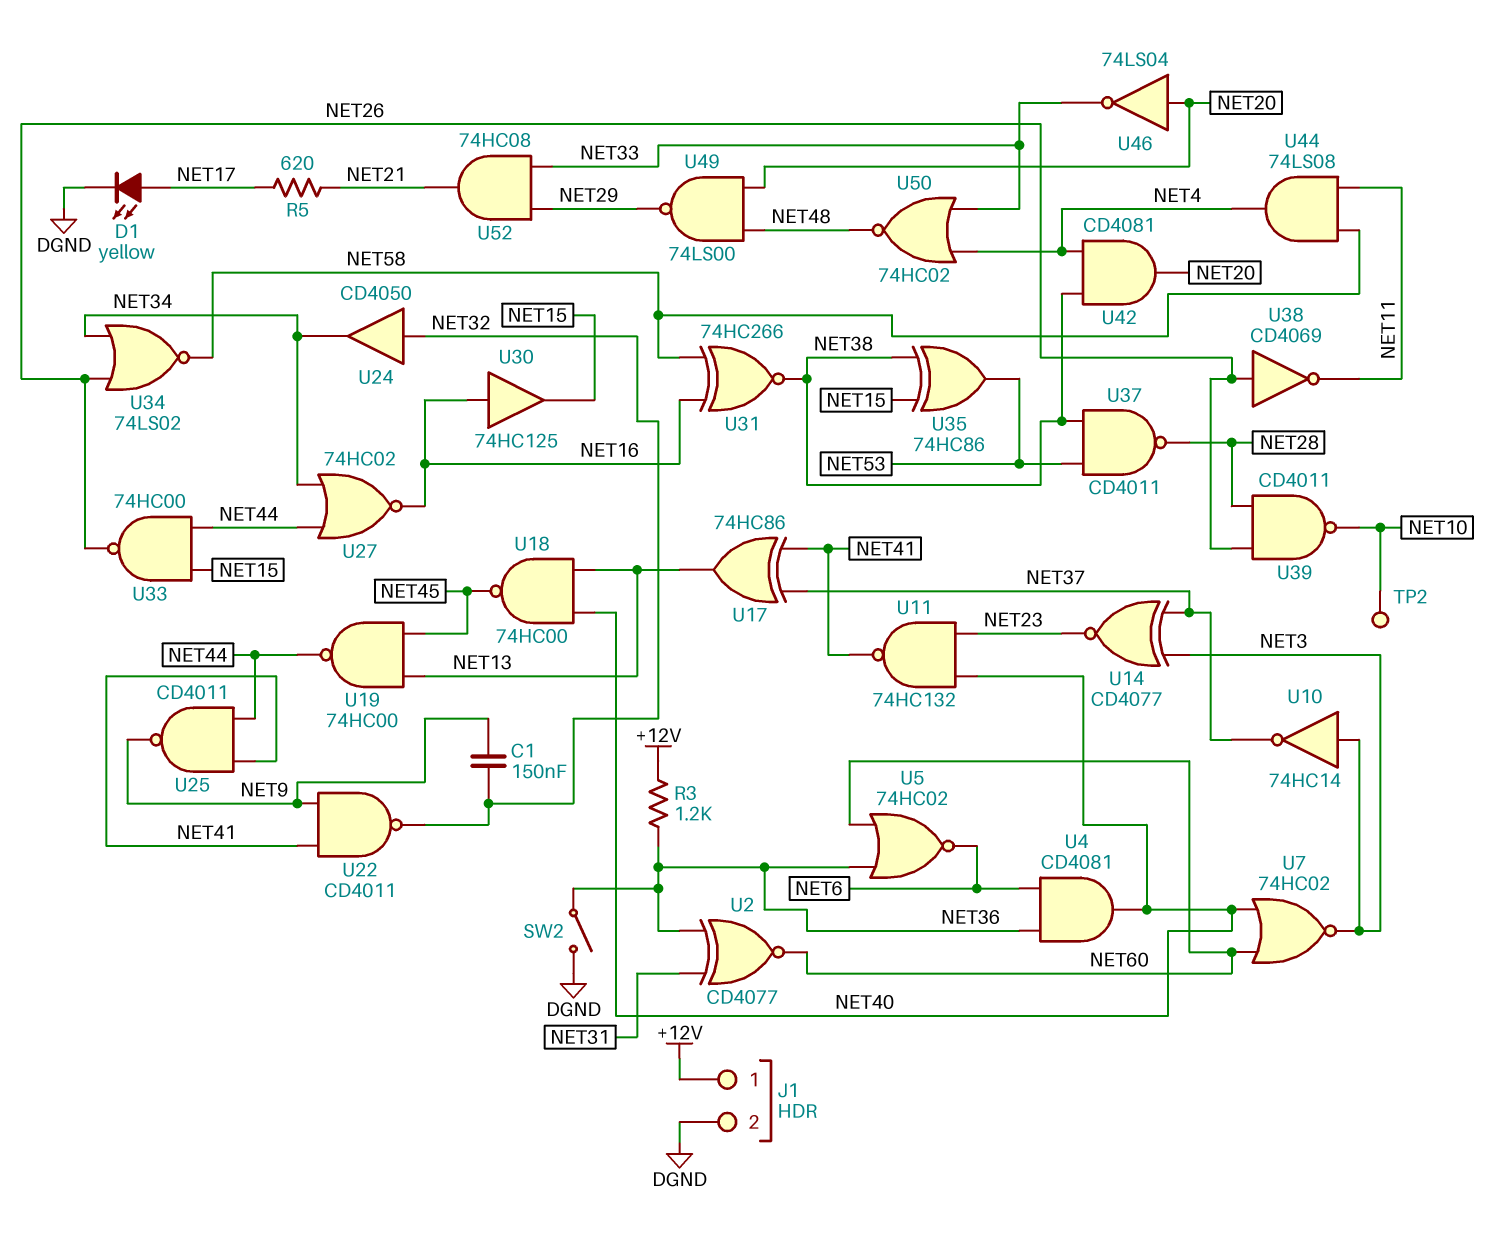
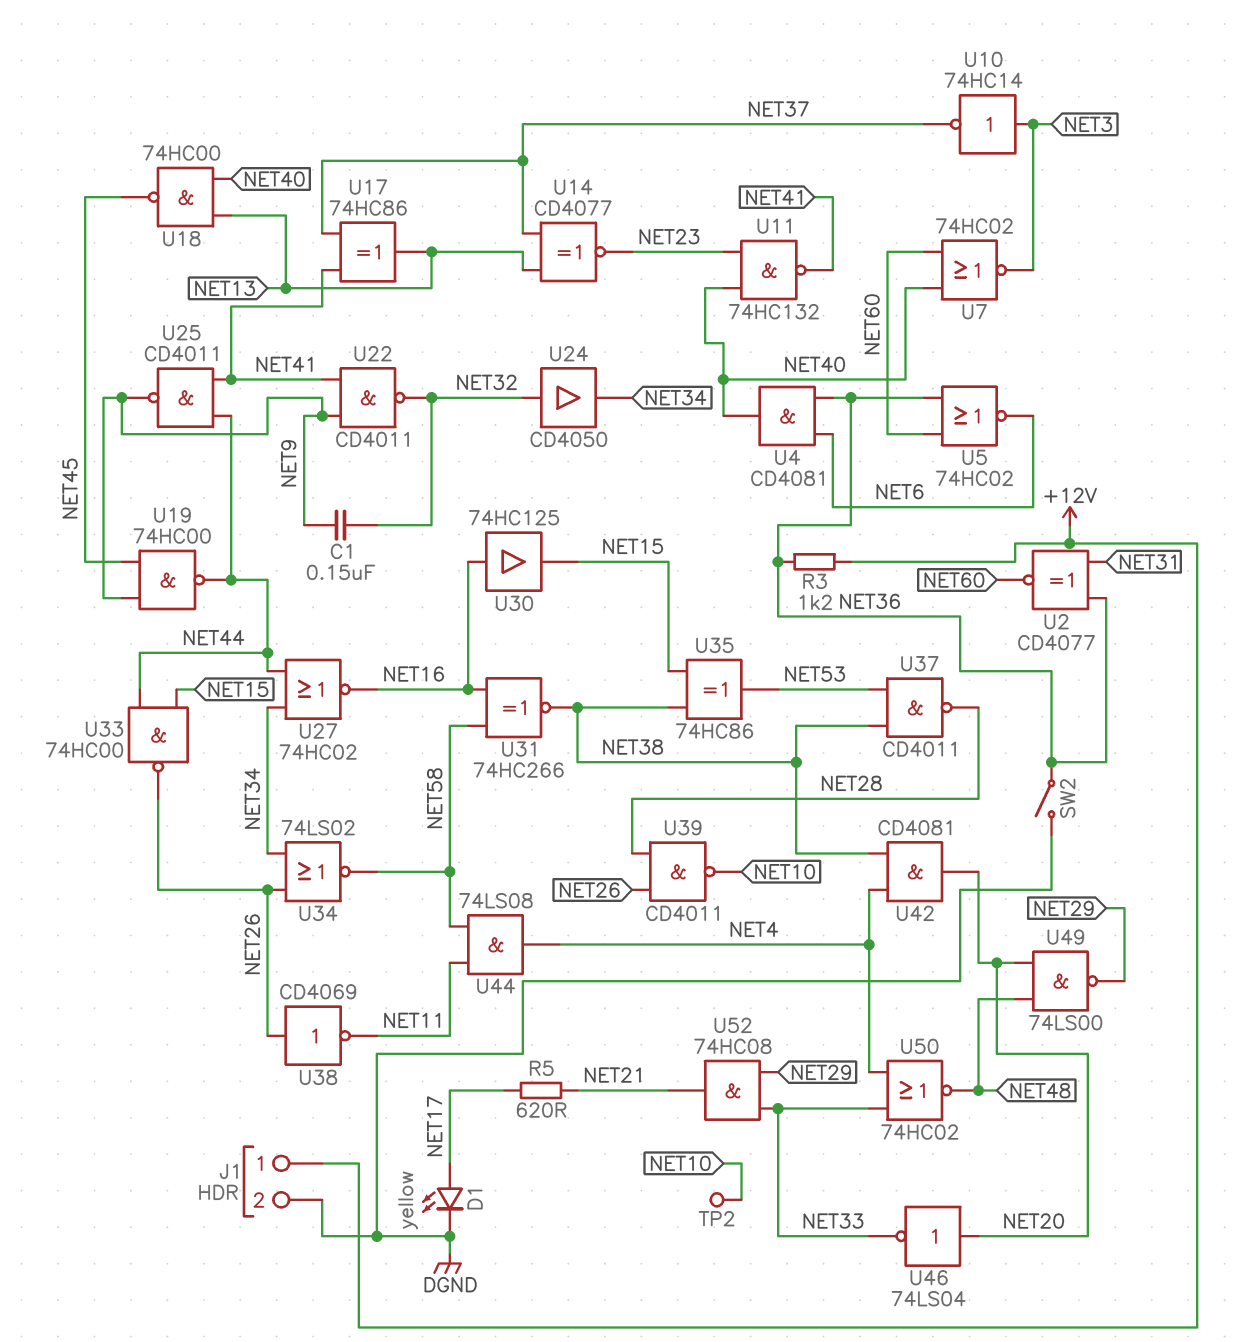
U14: XNOR CD4077 (in NET3, in NET37, out NET23) -> XNOR CD4077 (in NET13, in NET37, out NET23)
U19: NAND 74HC00 (in NET13, in NET45, out NET44) -> NAND 74HC00 (in NET9, in NET45, out NET44)

